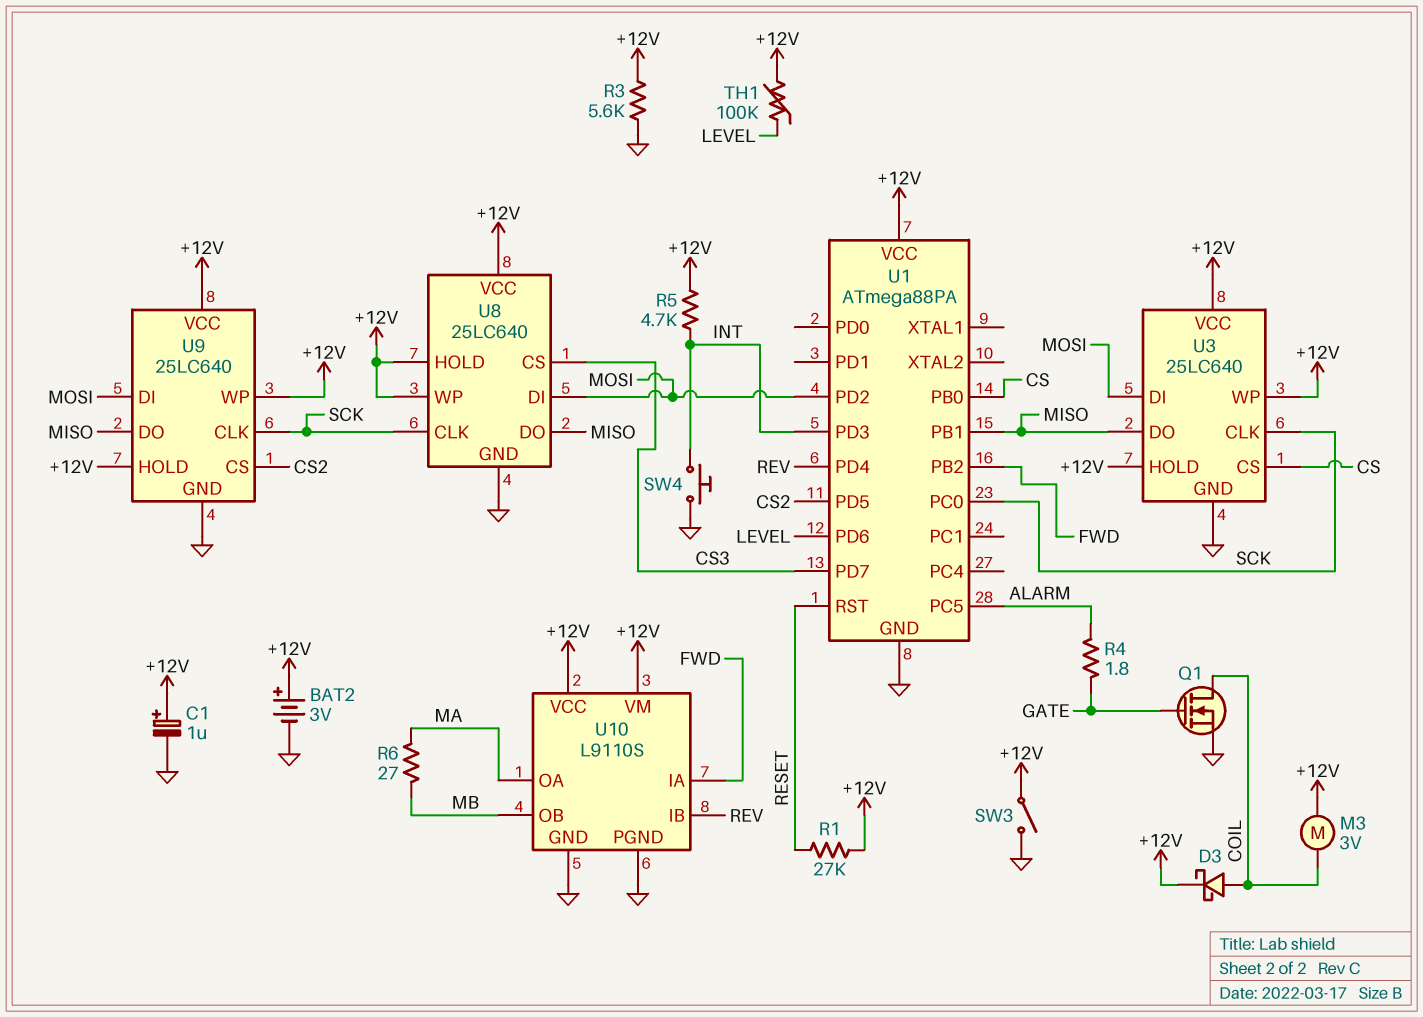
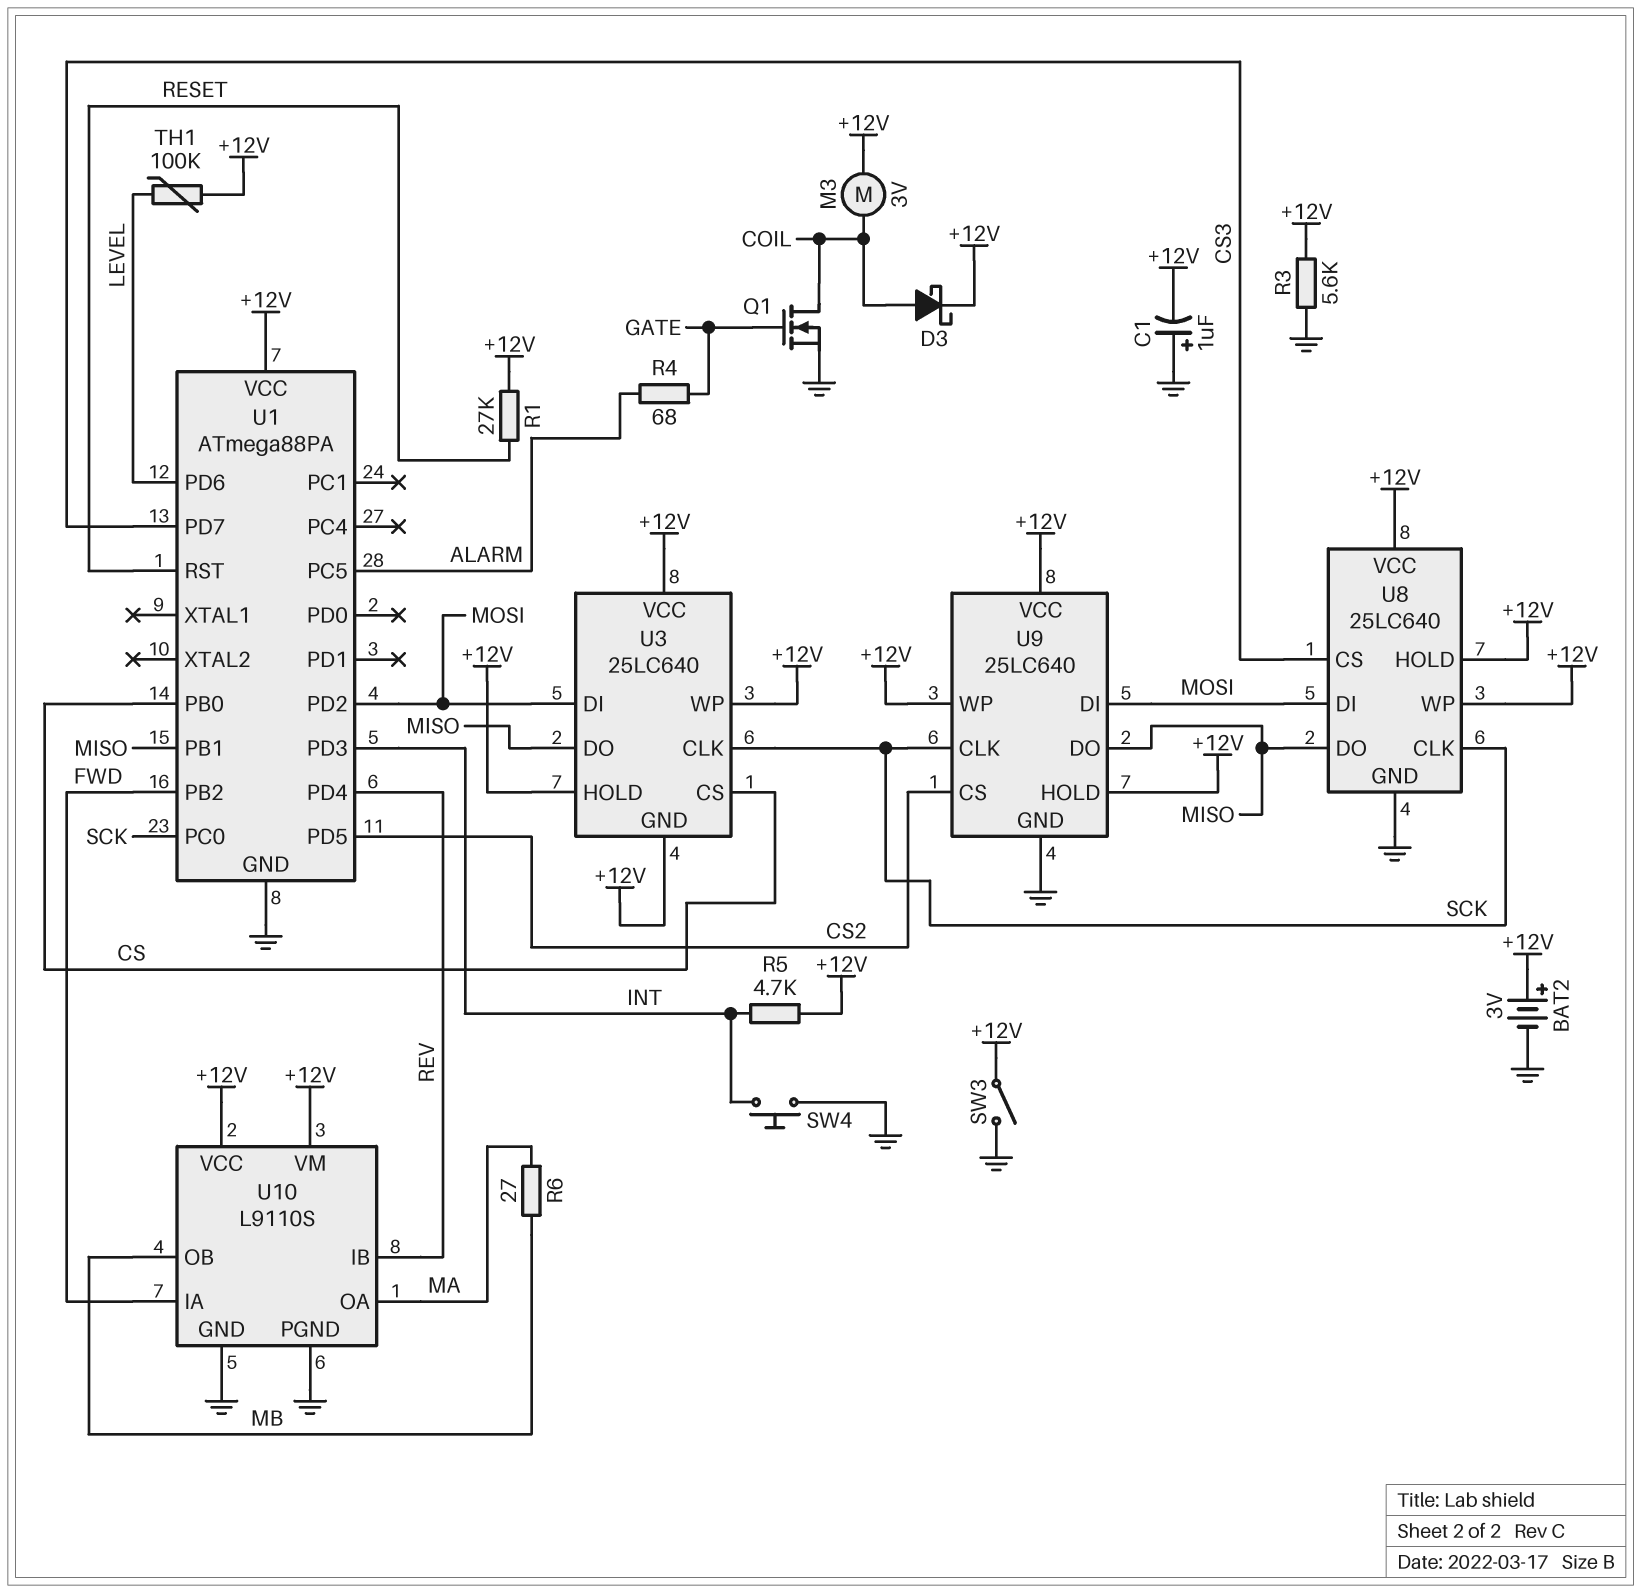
C1: 1uF (plus +12V, minus GND) -> 1uF (plus GND, minus +12V)
R4: 1.8 (ALARM, GATE) -> 68 (ALARM, GATE)
U3 pin GND: GND -> +12V

